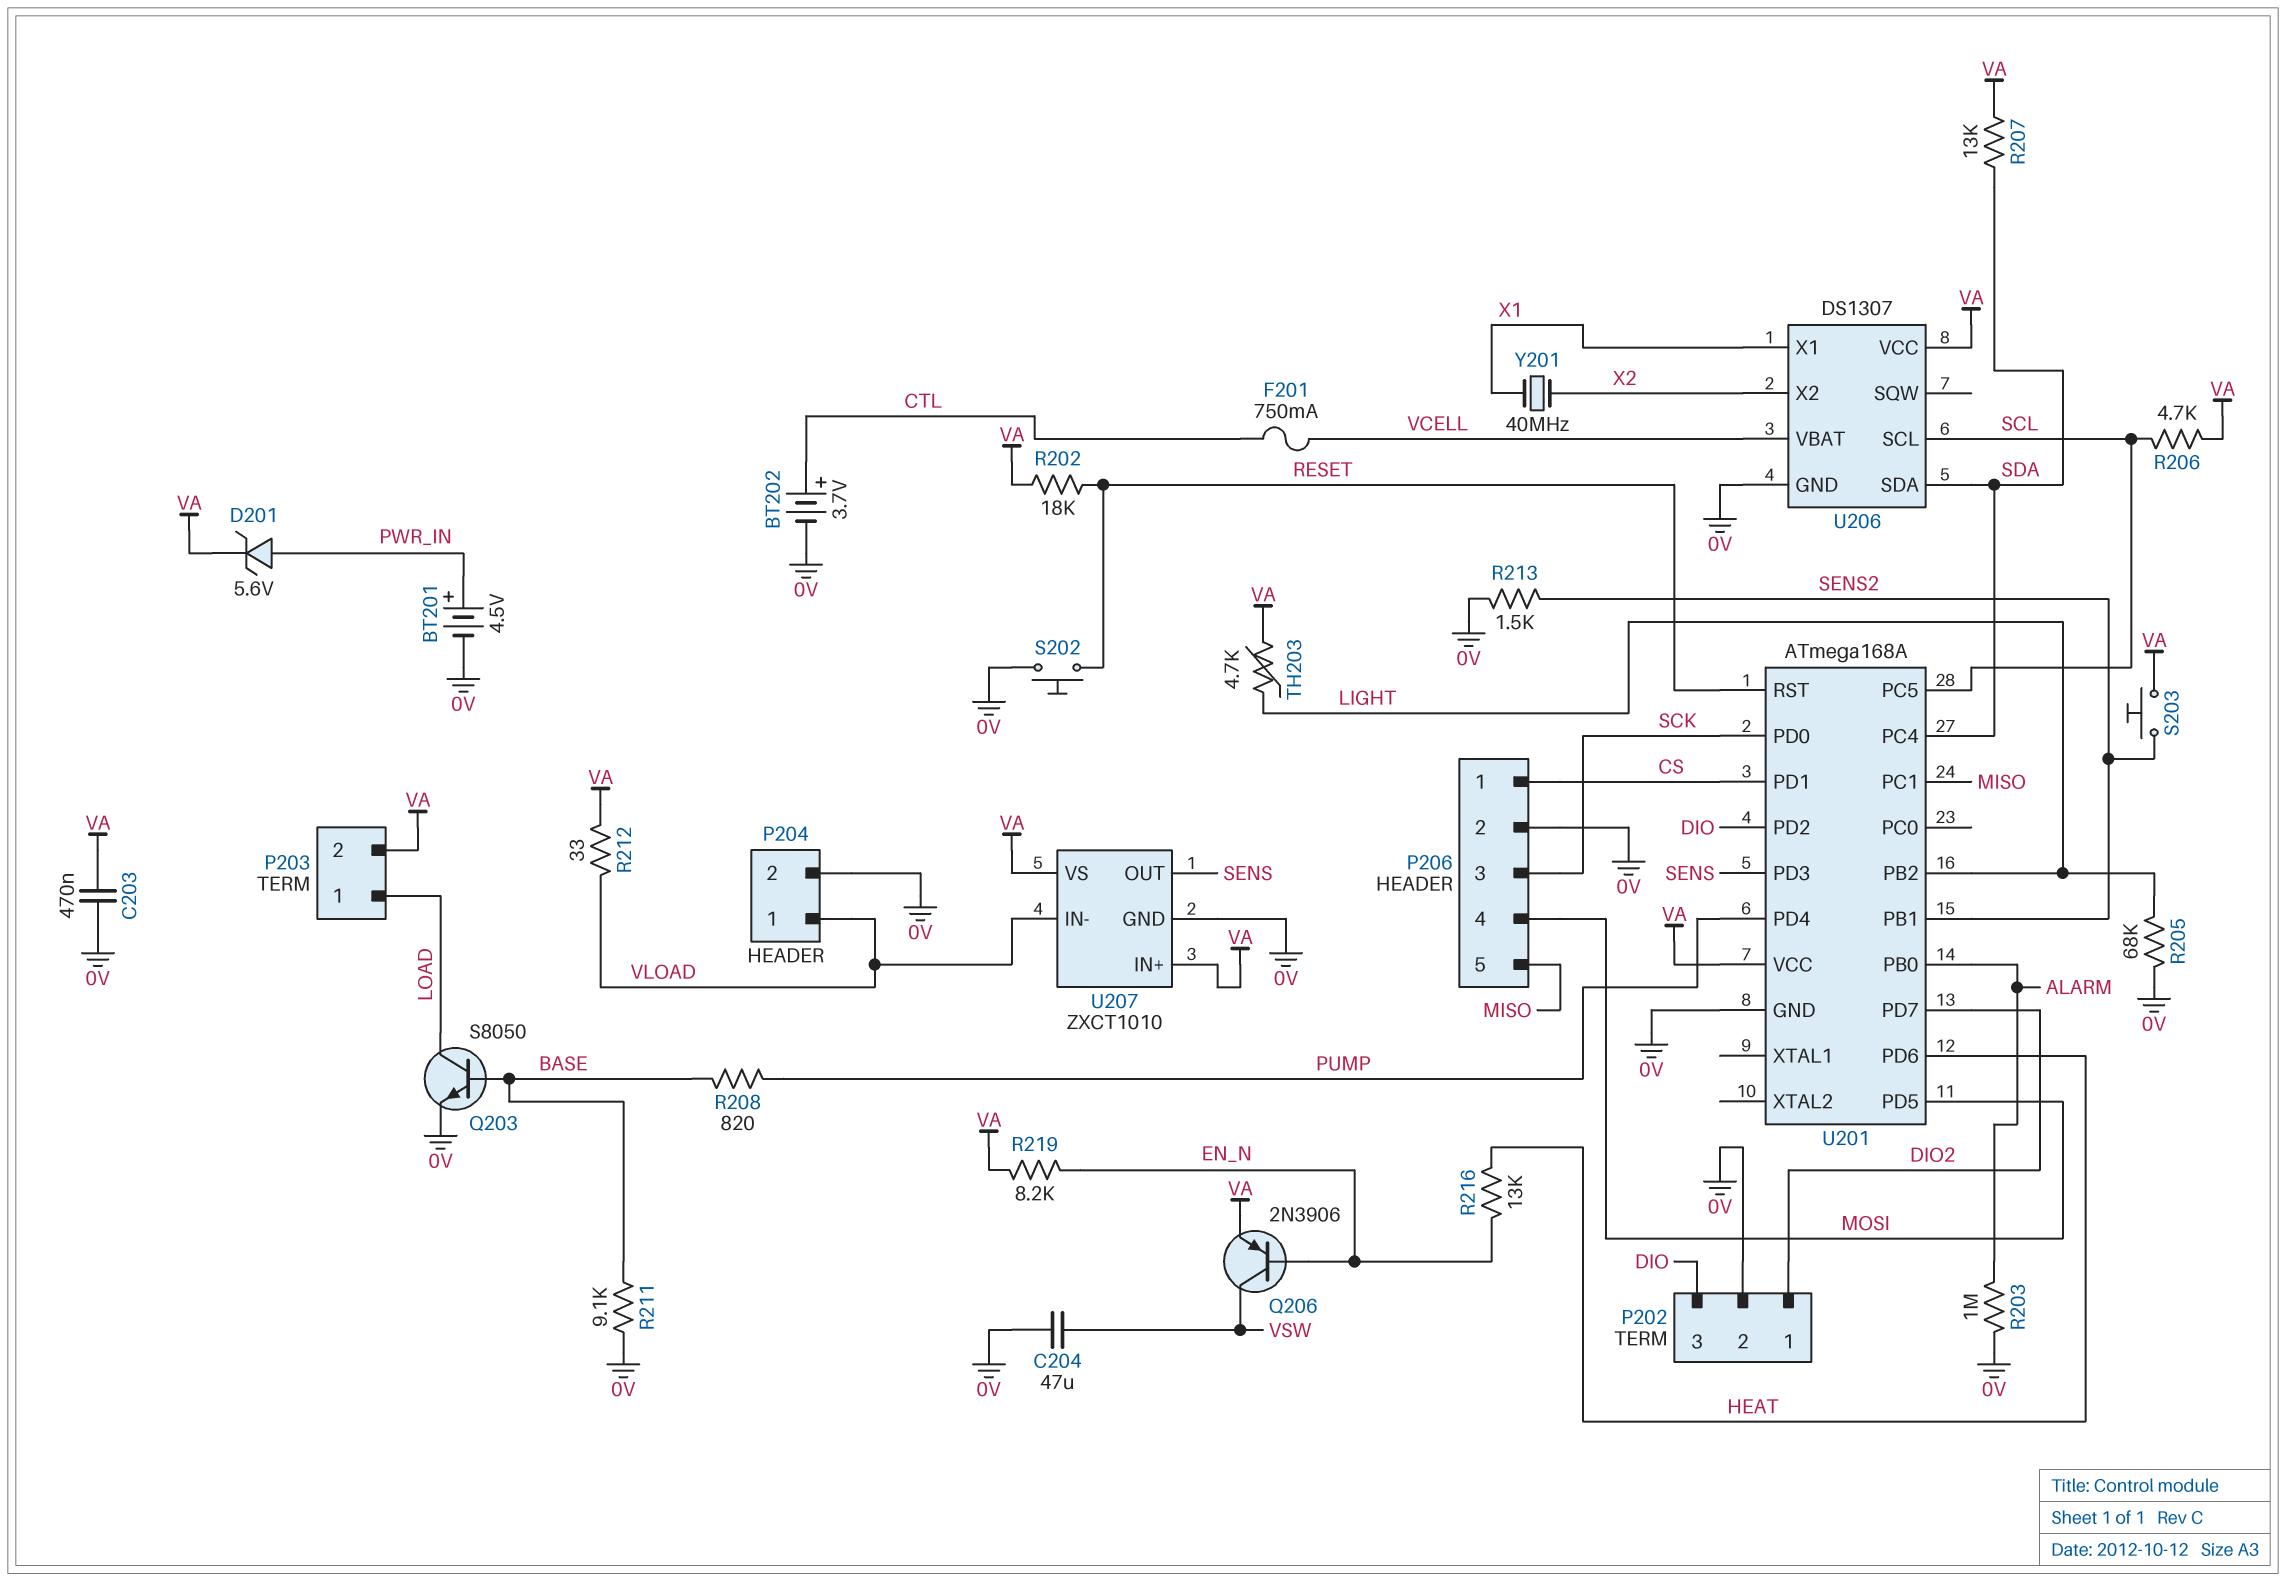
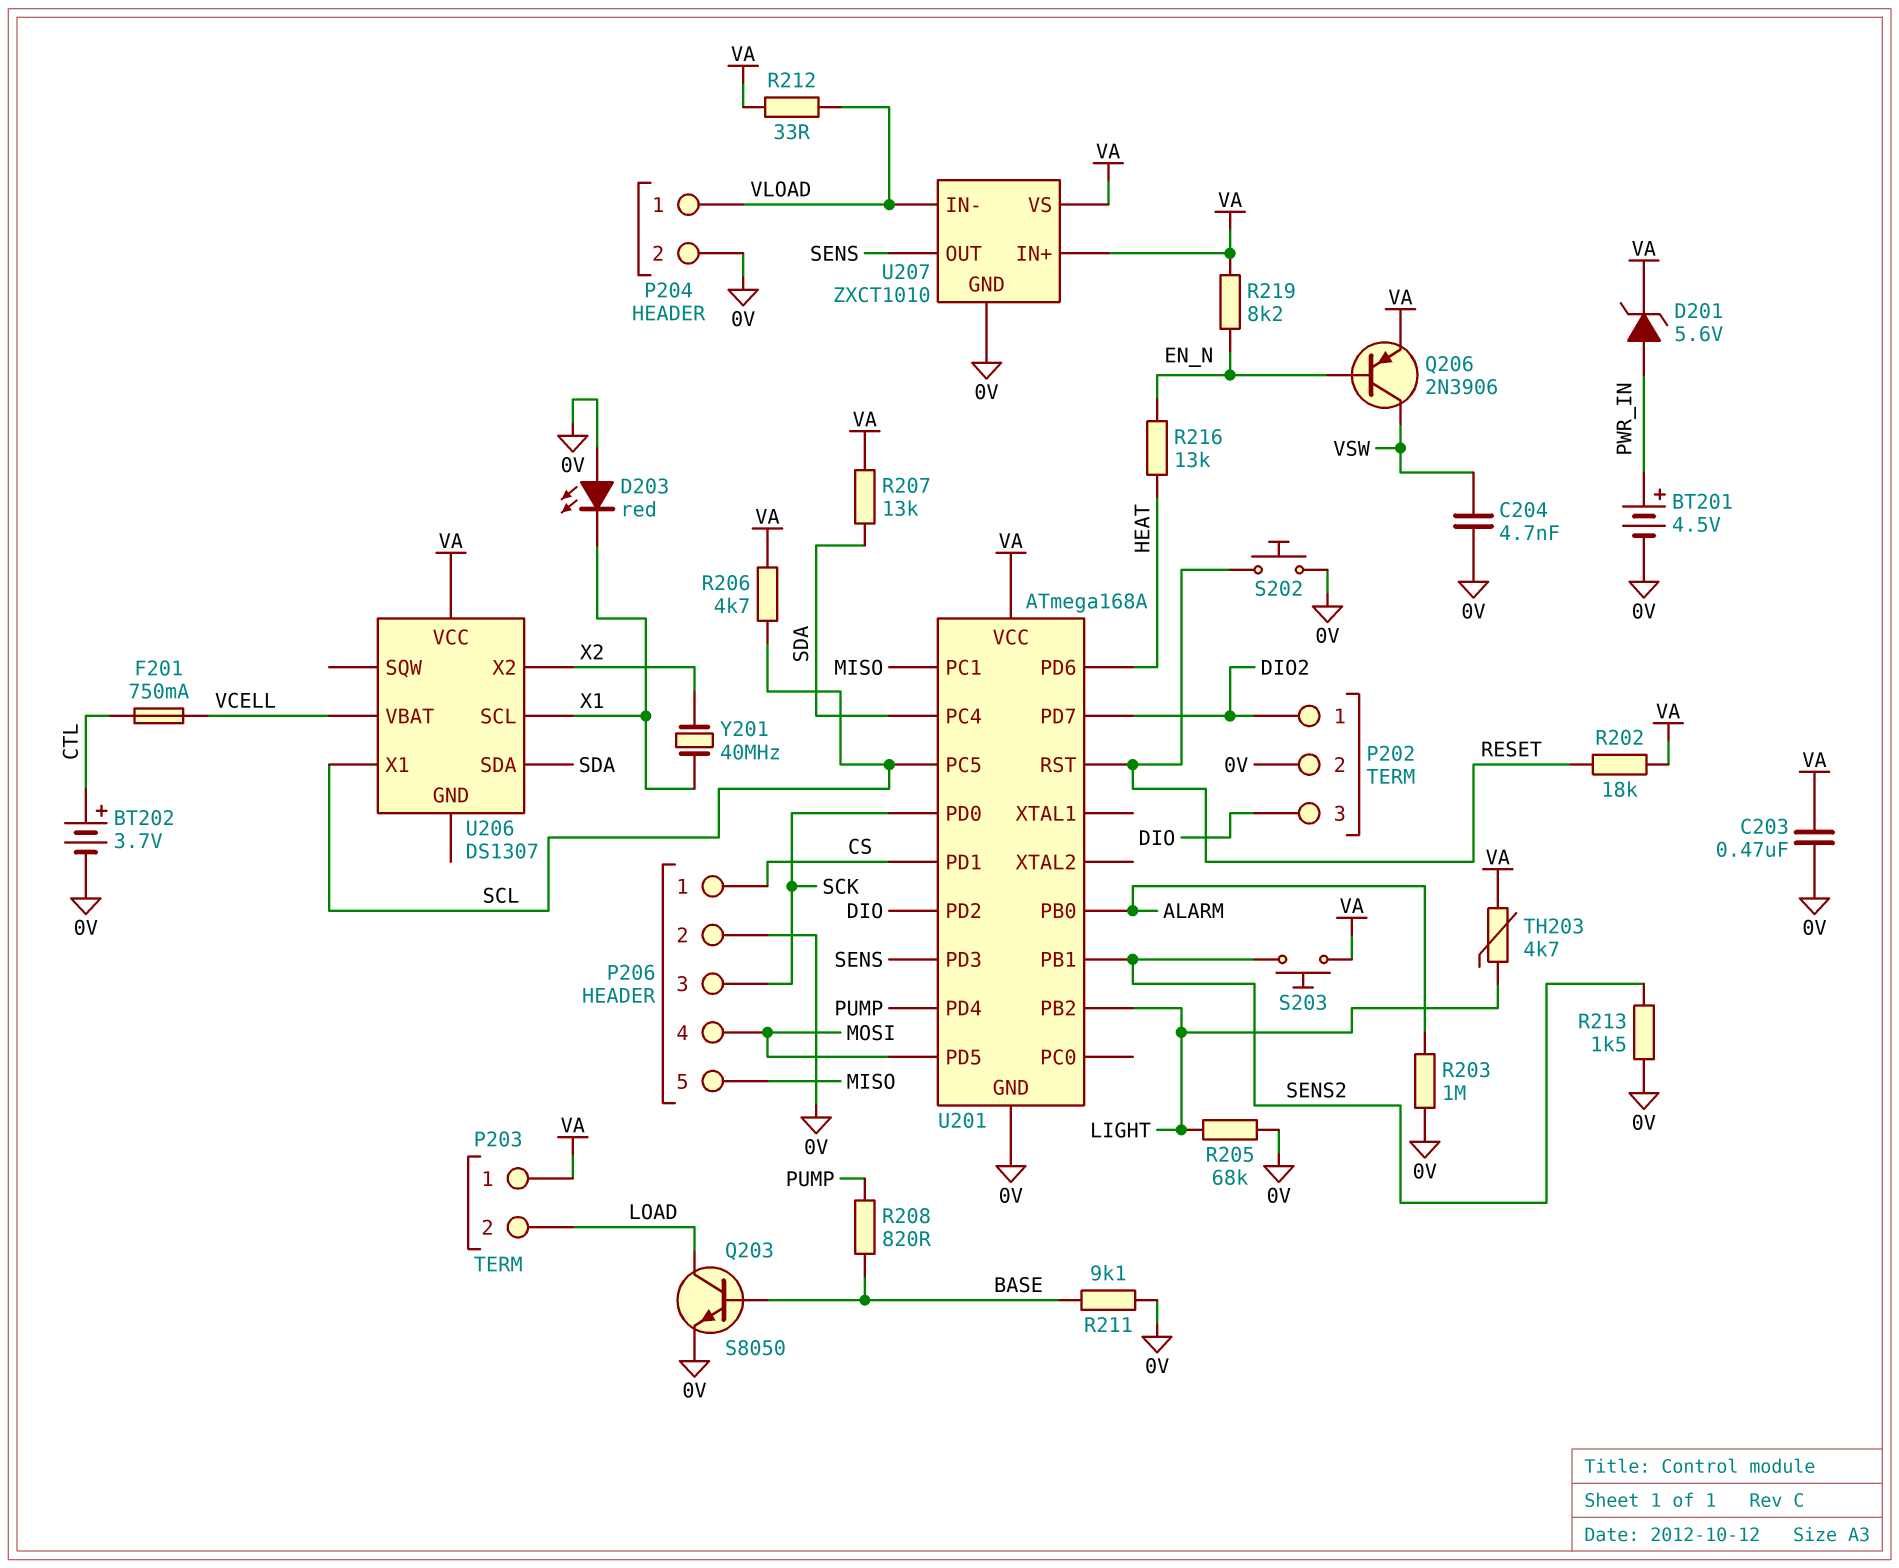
C204: 47uF (0V, VSW) -> 4.7nF (0V, VSW)
D203: none -> LED red (A 0V, K X1)
P203 pin 1: LOAD -> VA
P203 pin 2: VA -> LOAD
U206 pin GND: 0V -> none
U206 pin SCL: SCL -> X1
U206 pin X1: X1 -> SCL

